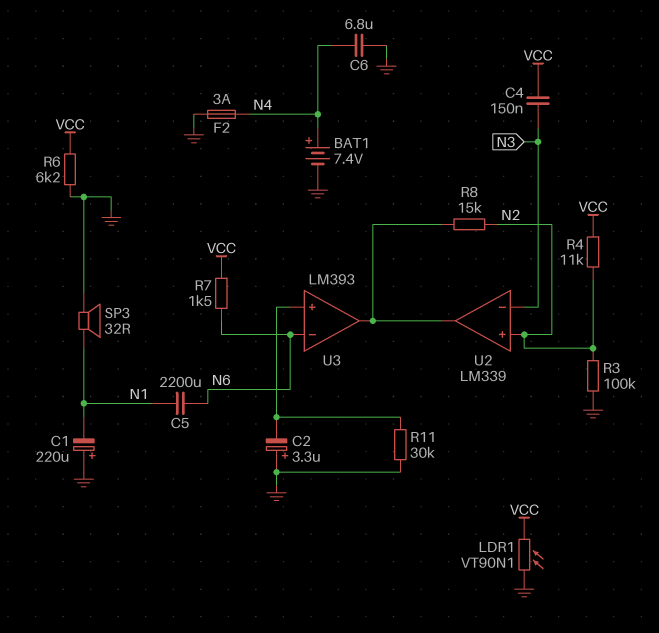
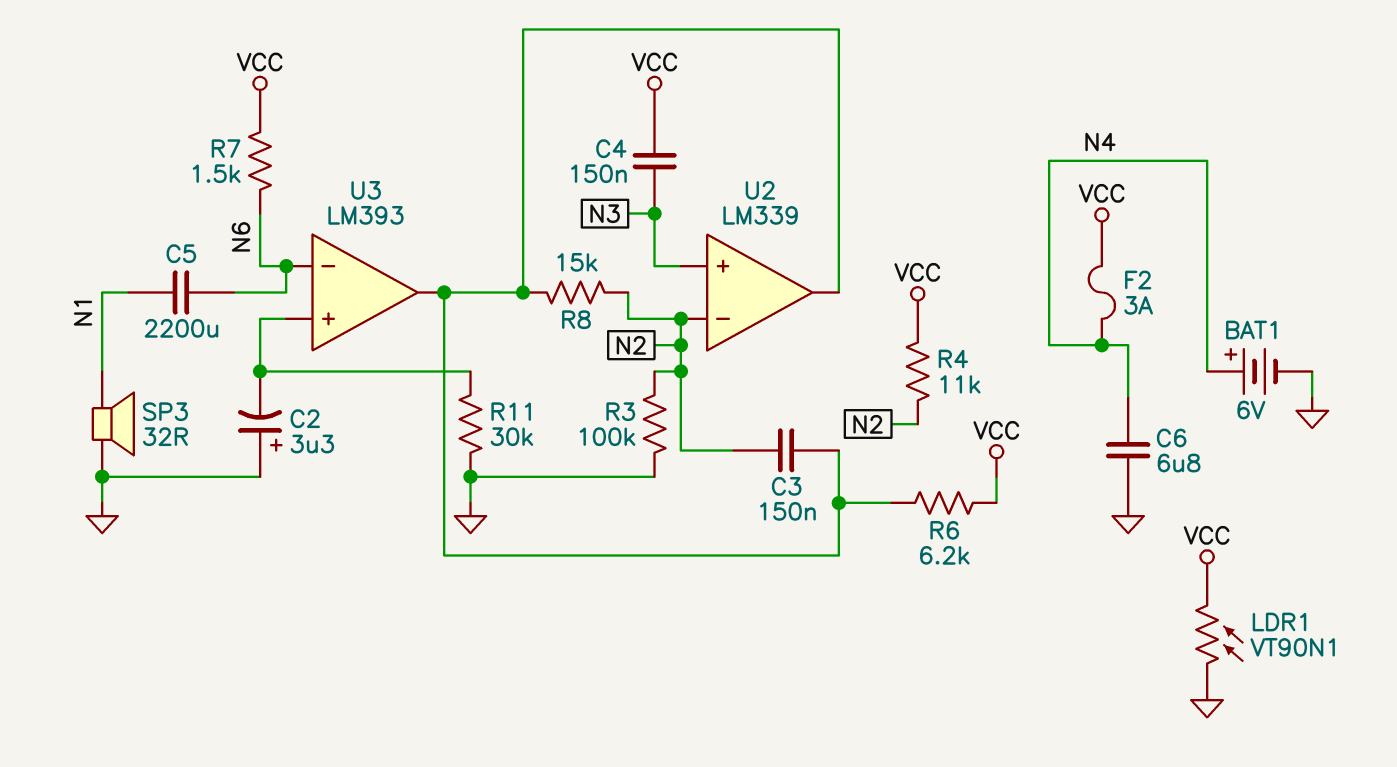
BAT1: 7.4V (plus N4, minus GND) -> 6V (plus N4, minus GND)
C1: 220uF (plus GND, minus N1) -> none
C3: none -> 150nF (N2, U2/out)
F2: 3A (GND, N4) -> 3A (N4, VCC)
R6: 6.2k (GND, VCC) -> 6.2k (U2/out, VCC)
U2 pin in+: N2 -> N3
U2 pin in-: N3 -> N2

